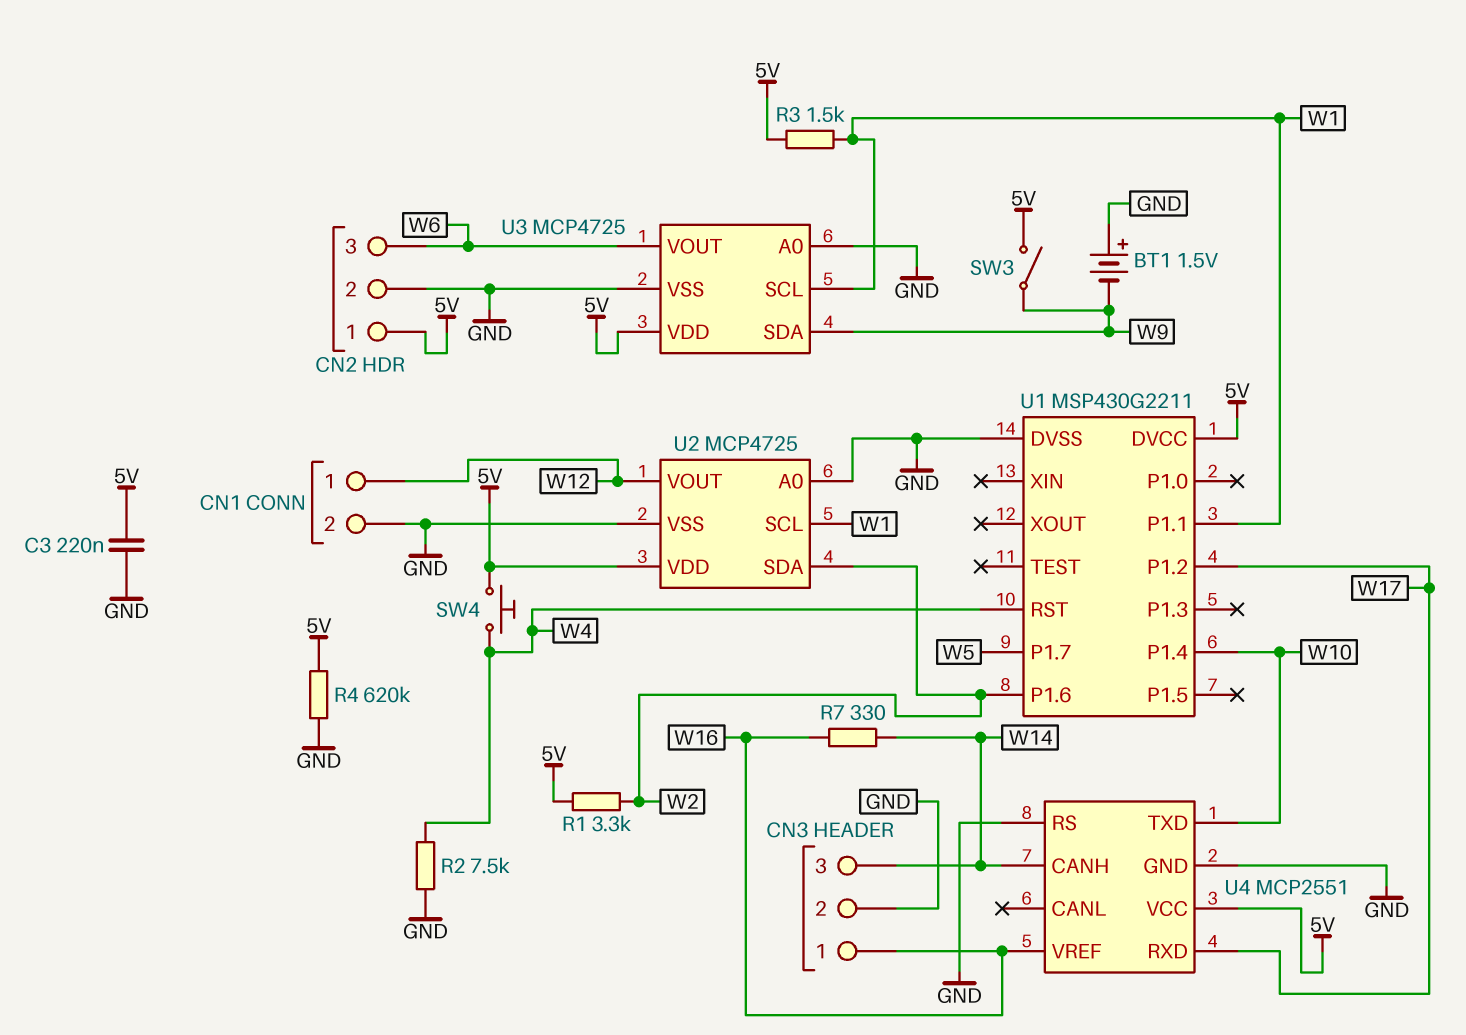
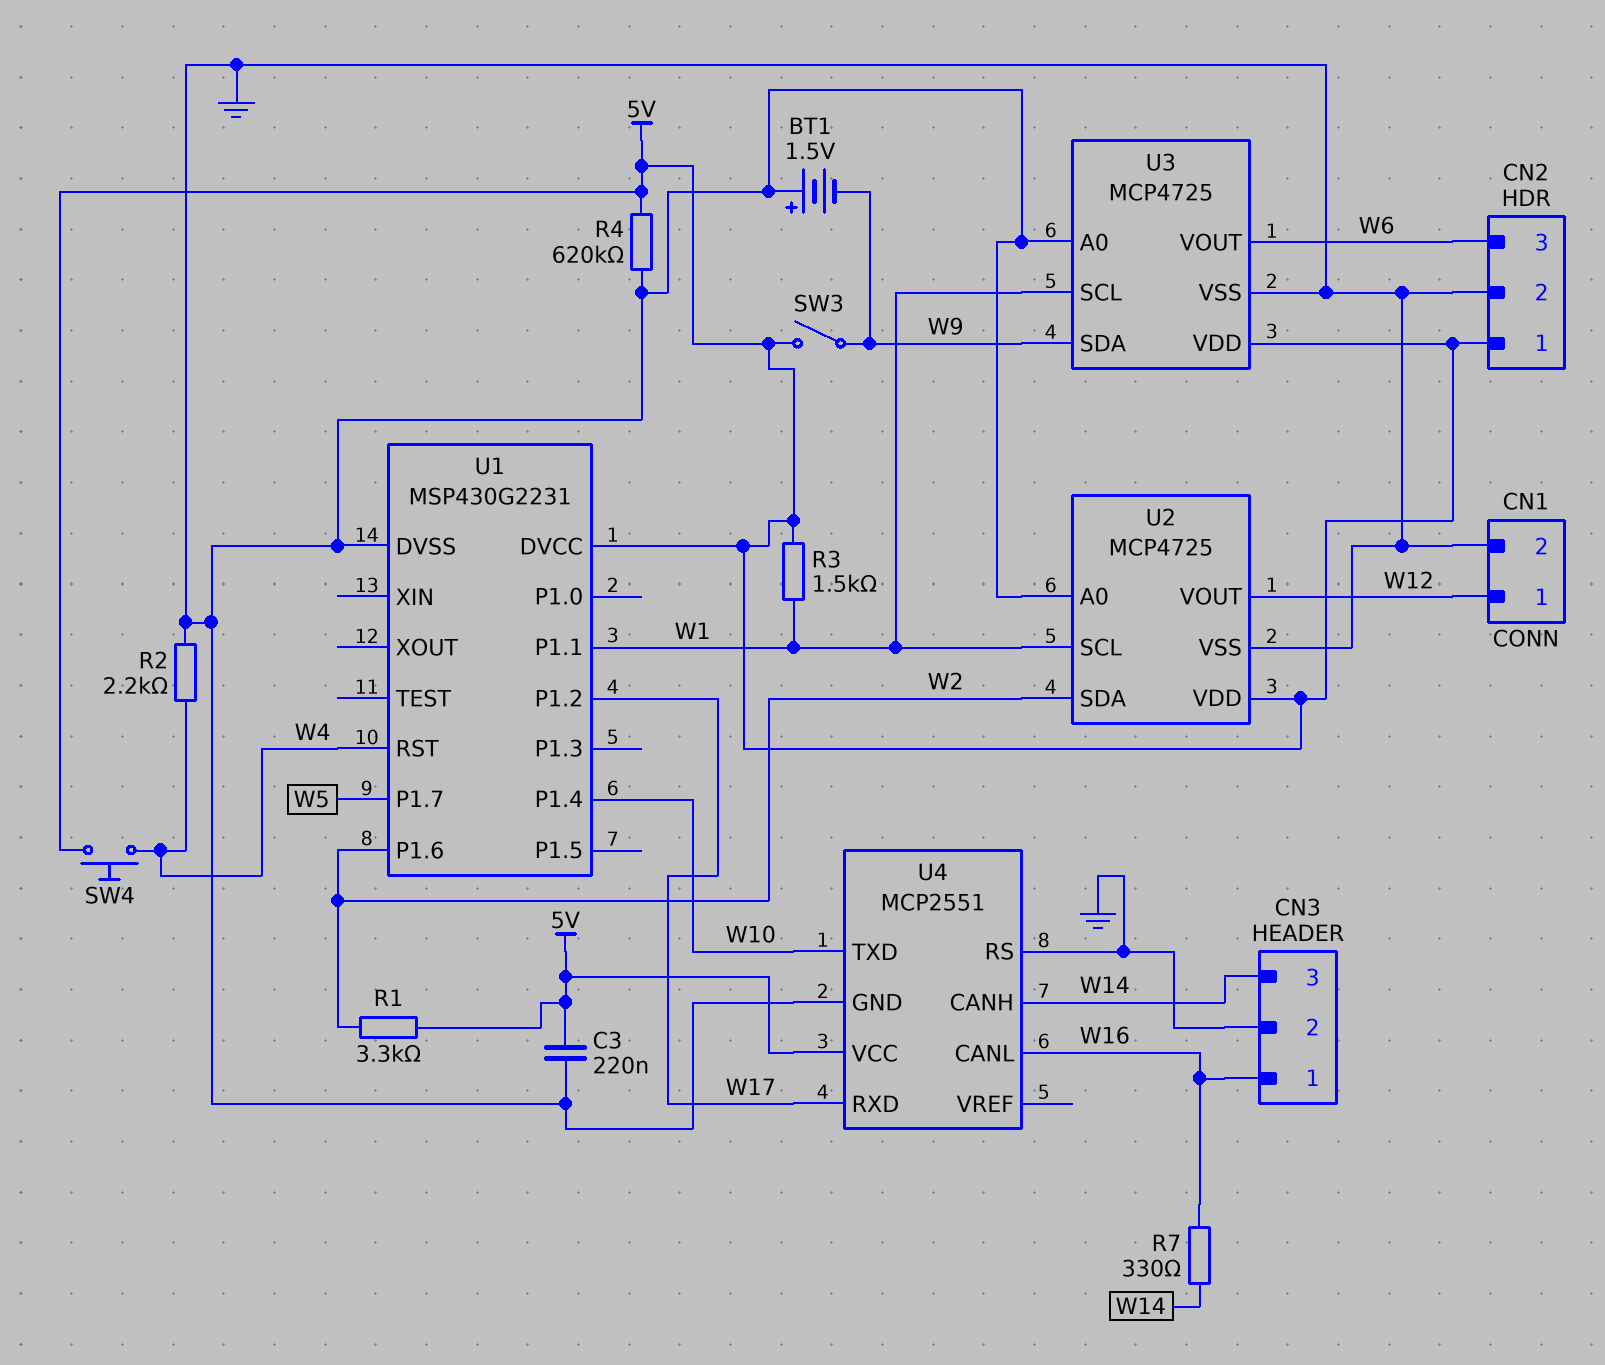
R2: 7.5k (GND, W4) -> 2.2k (GND, W4)
U1: MSP430G2211 -> MSP430G2231
U4 pin CANL: none -> W16
U4 pin VREF: W16 -> none

